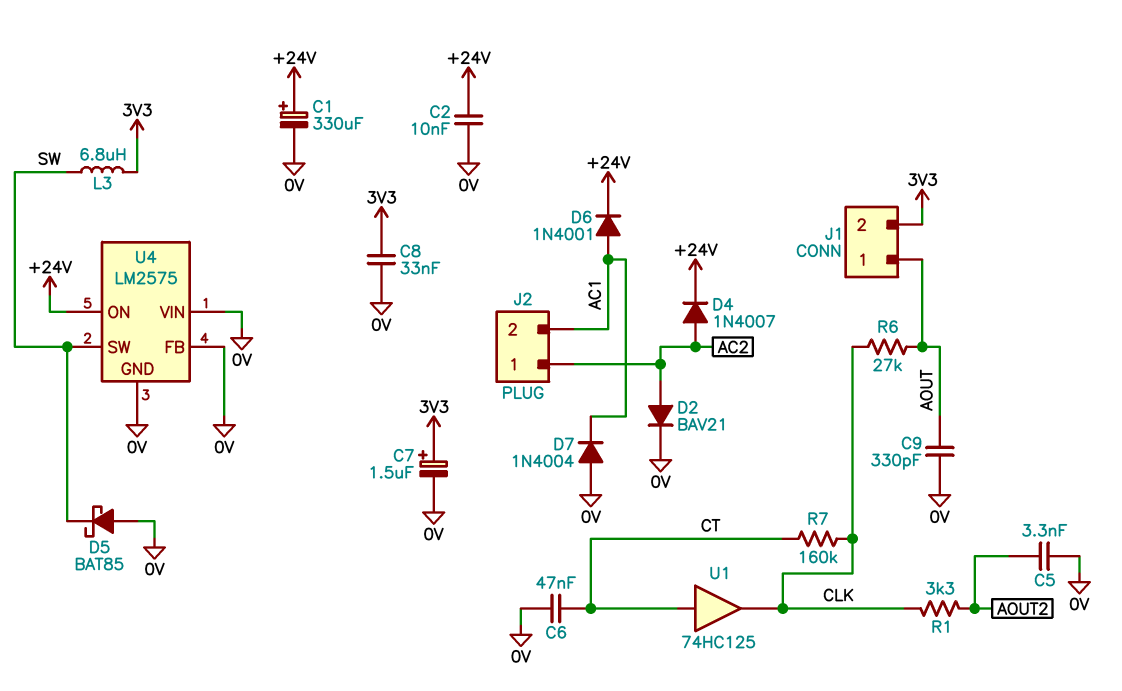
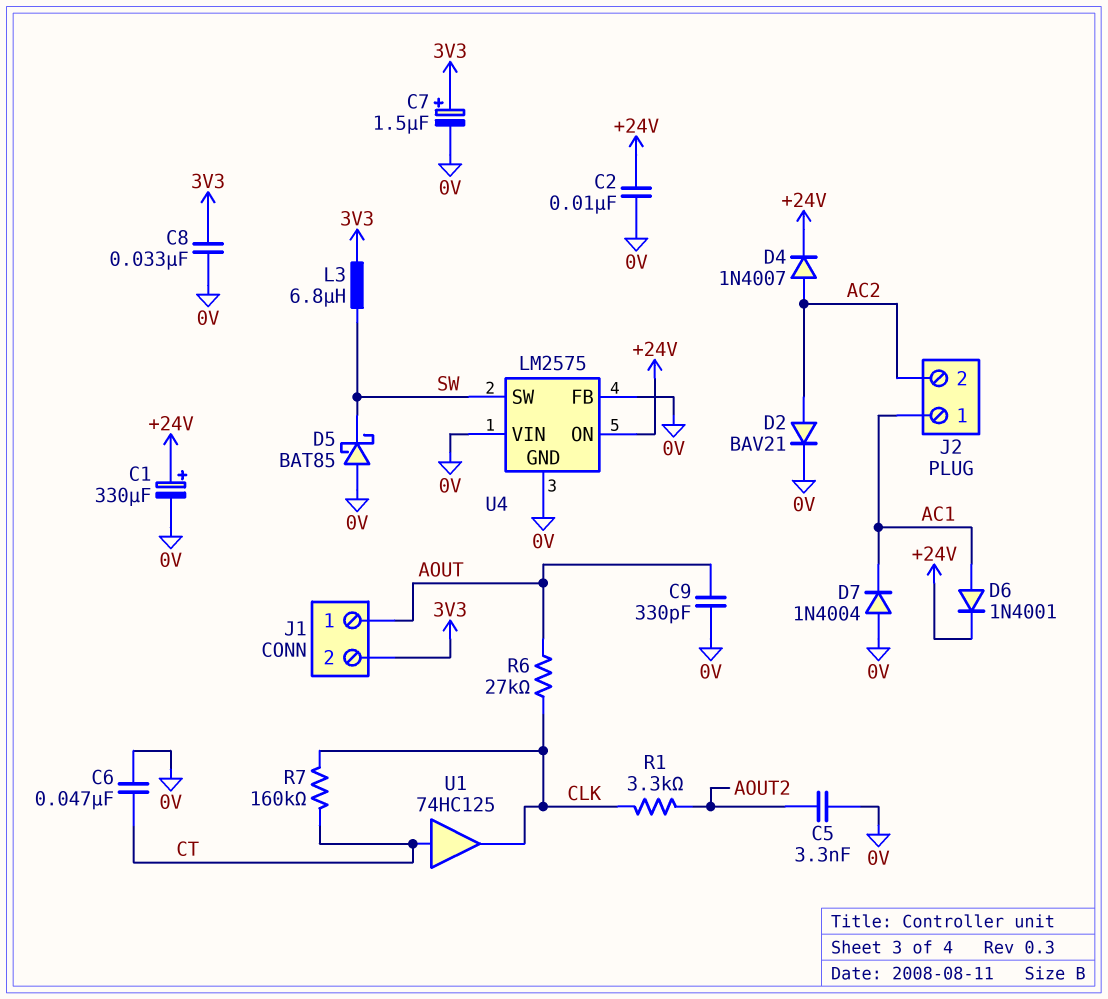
J2 pin 1: AC2 -> AC1
J2 pin 2: AC1 -> AC2

